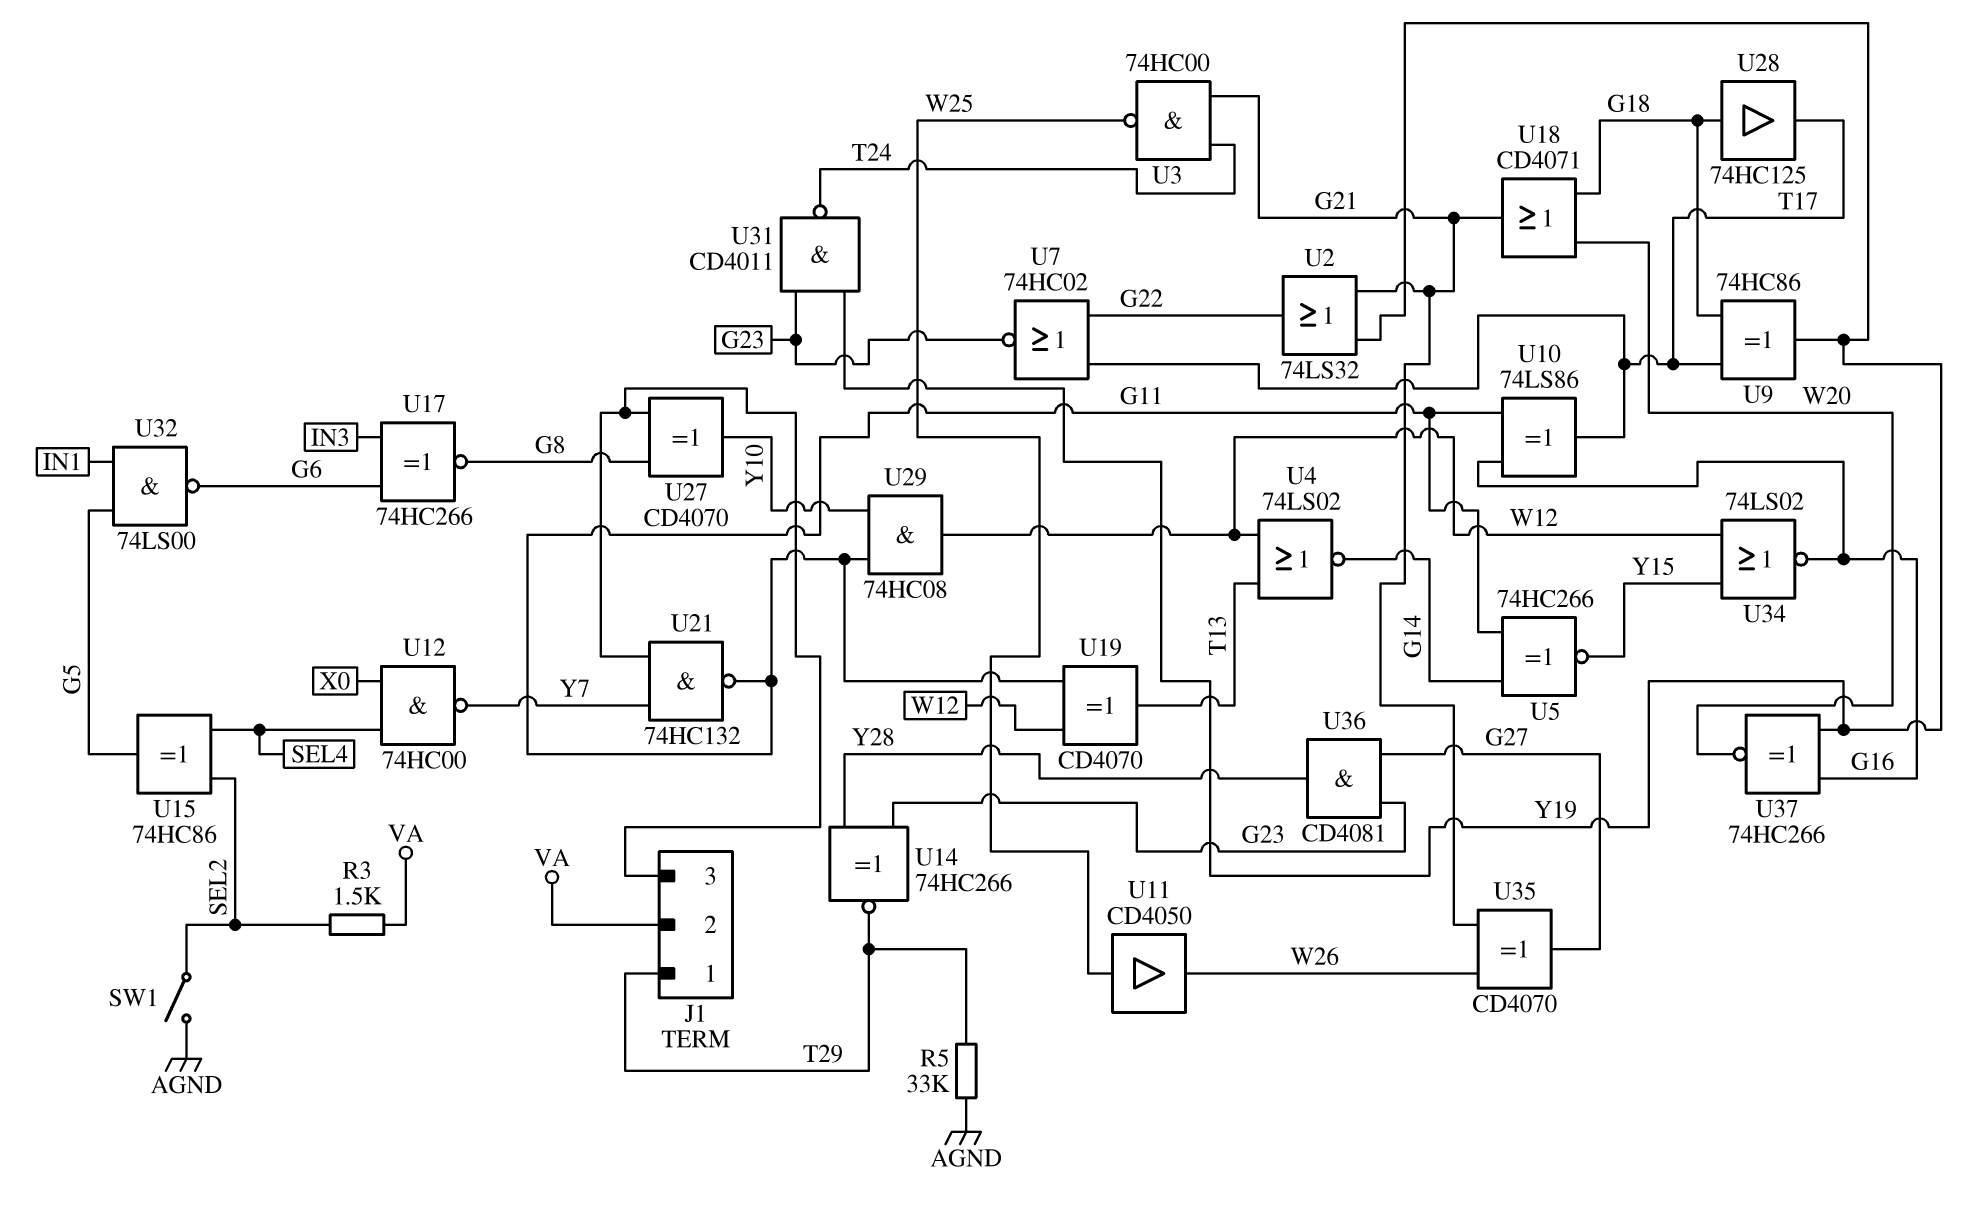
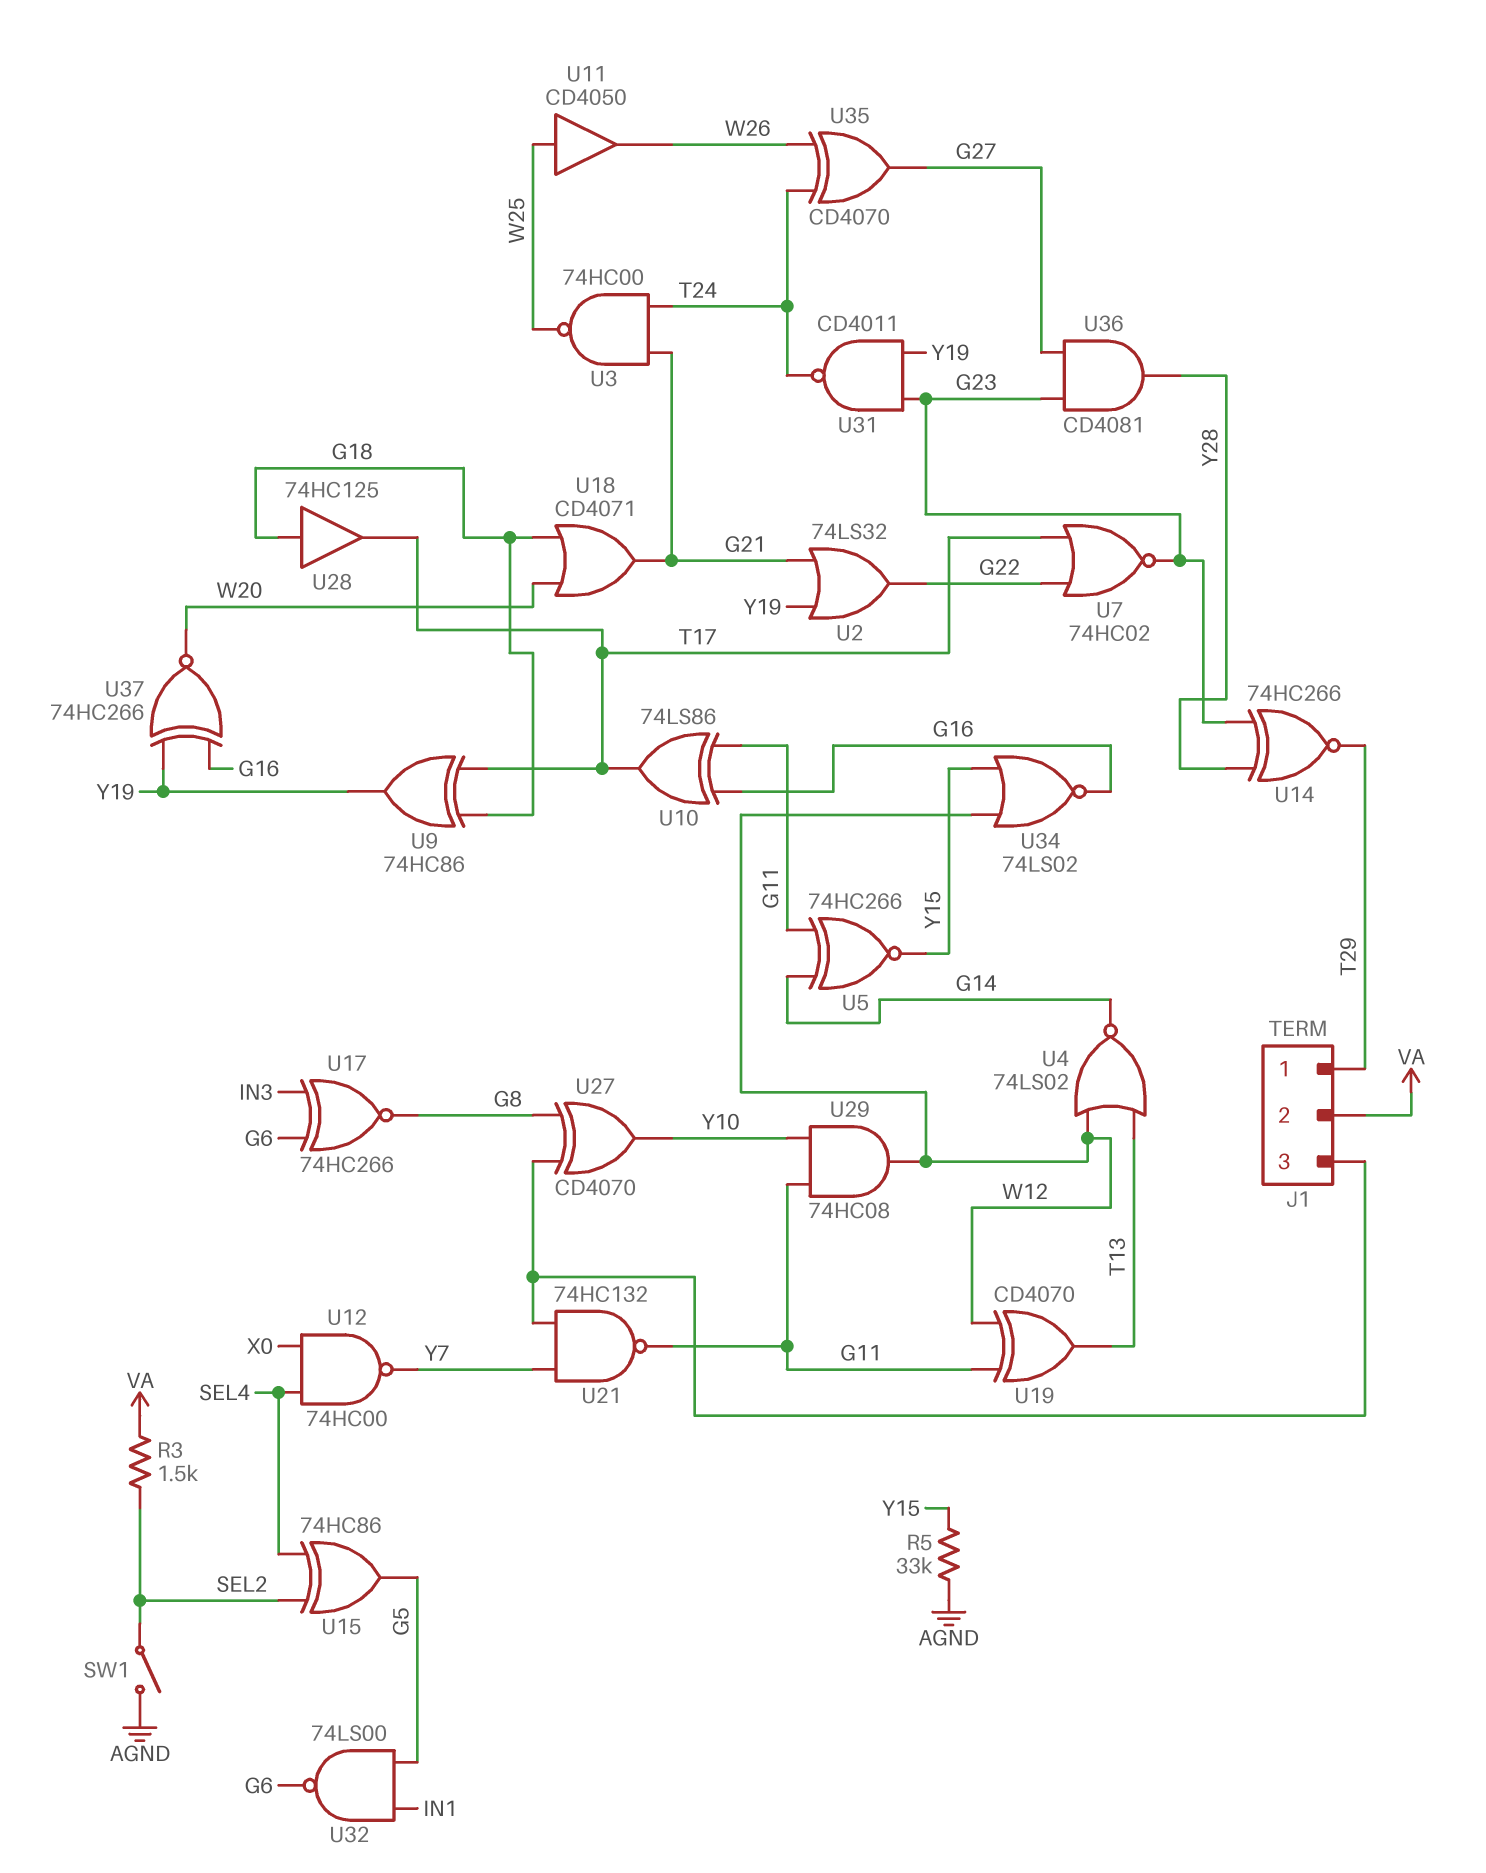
R5: 33k (AGND, T29) -> 33k (AGND, Y15)
U35: XOR CD4070 (in G21, in W26, out G27) -> XOR CD4070 (in T24, in W26, out G27)

